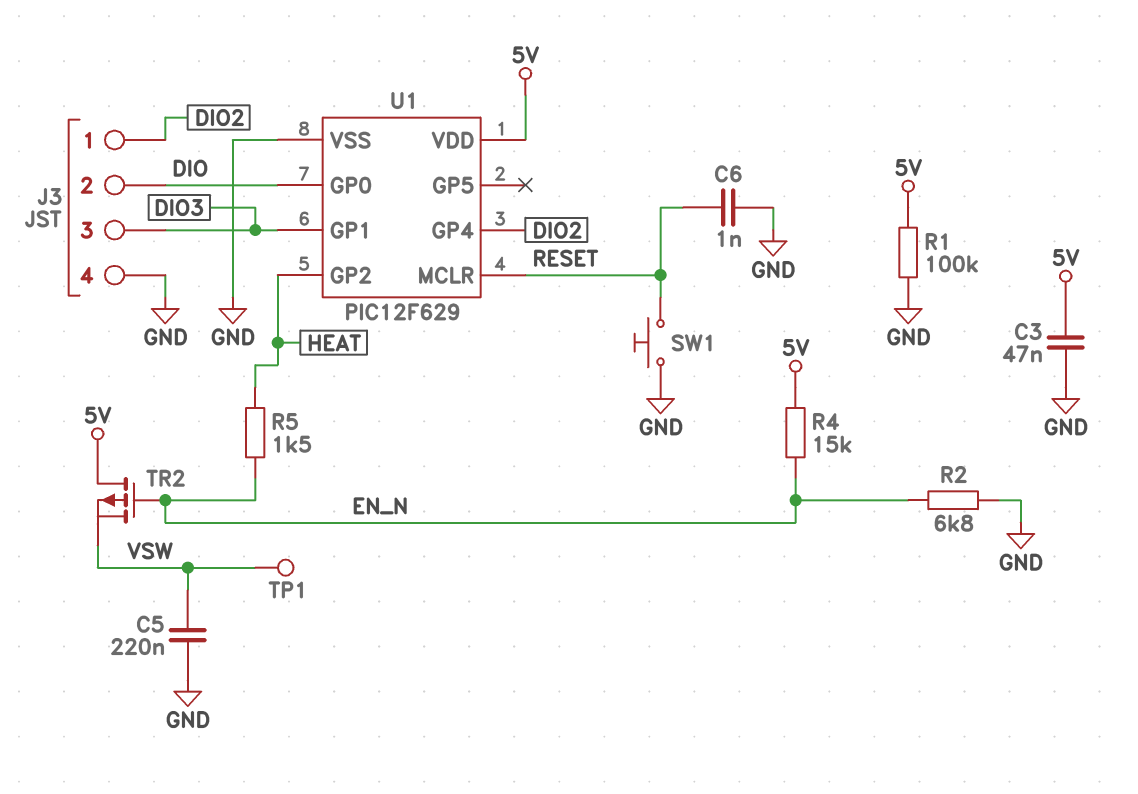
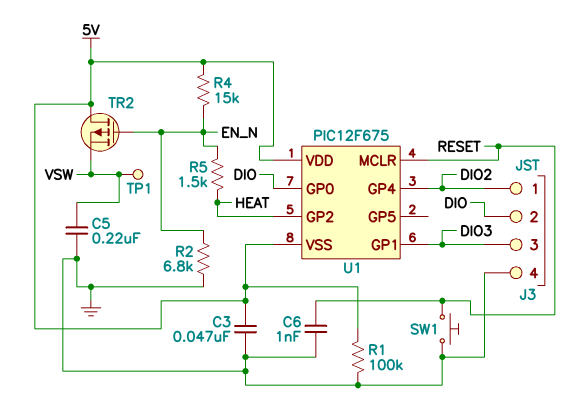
U1: PIC12F629 -> PIC12F675
U1 pin VSS: GND -> 5V

